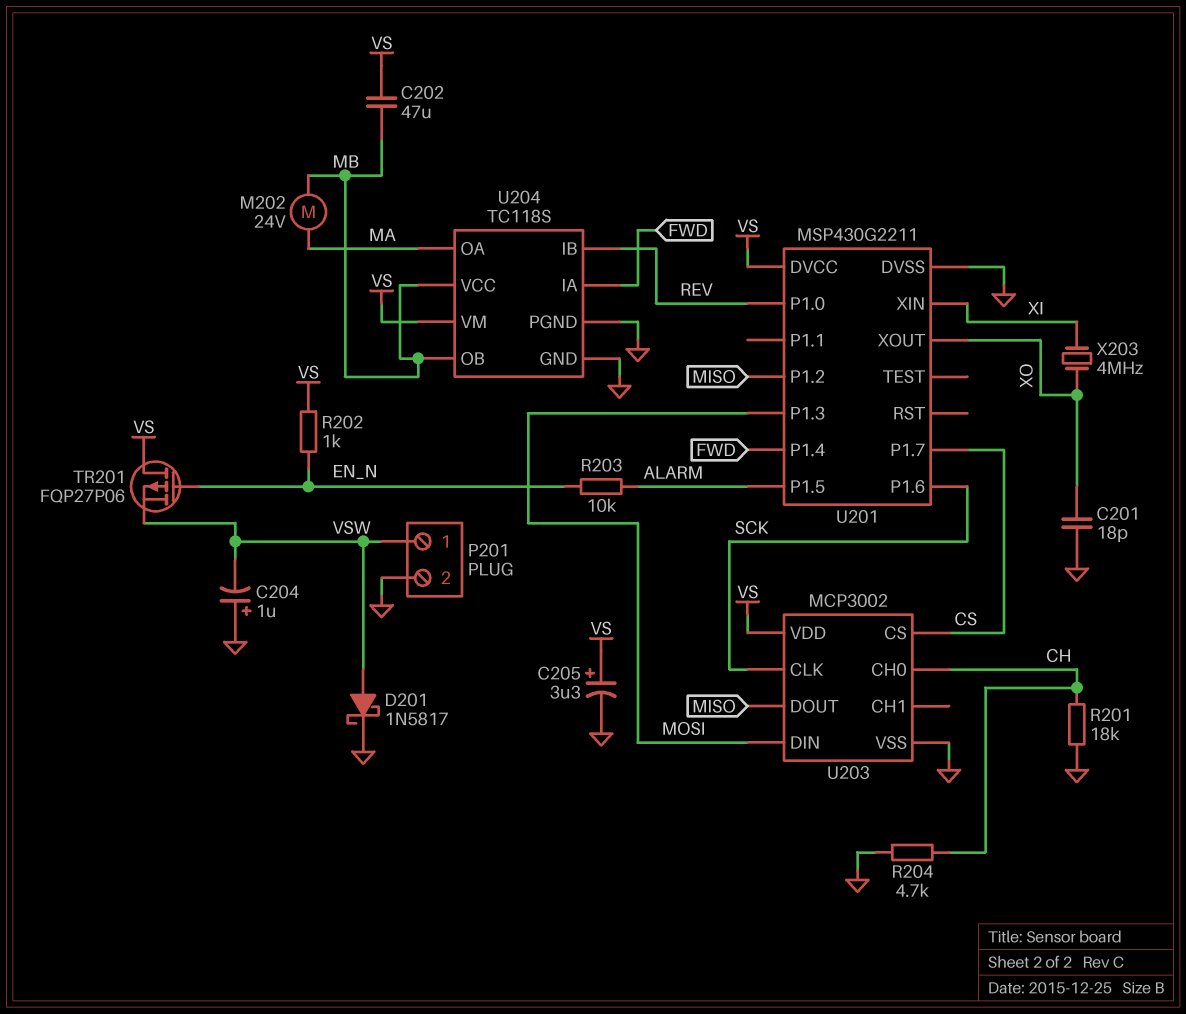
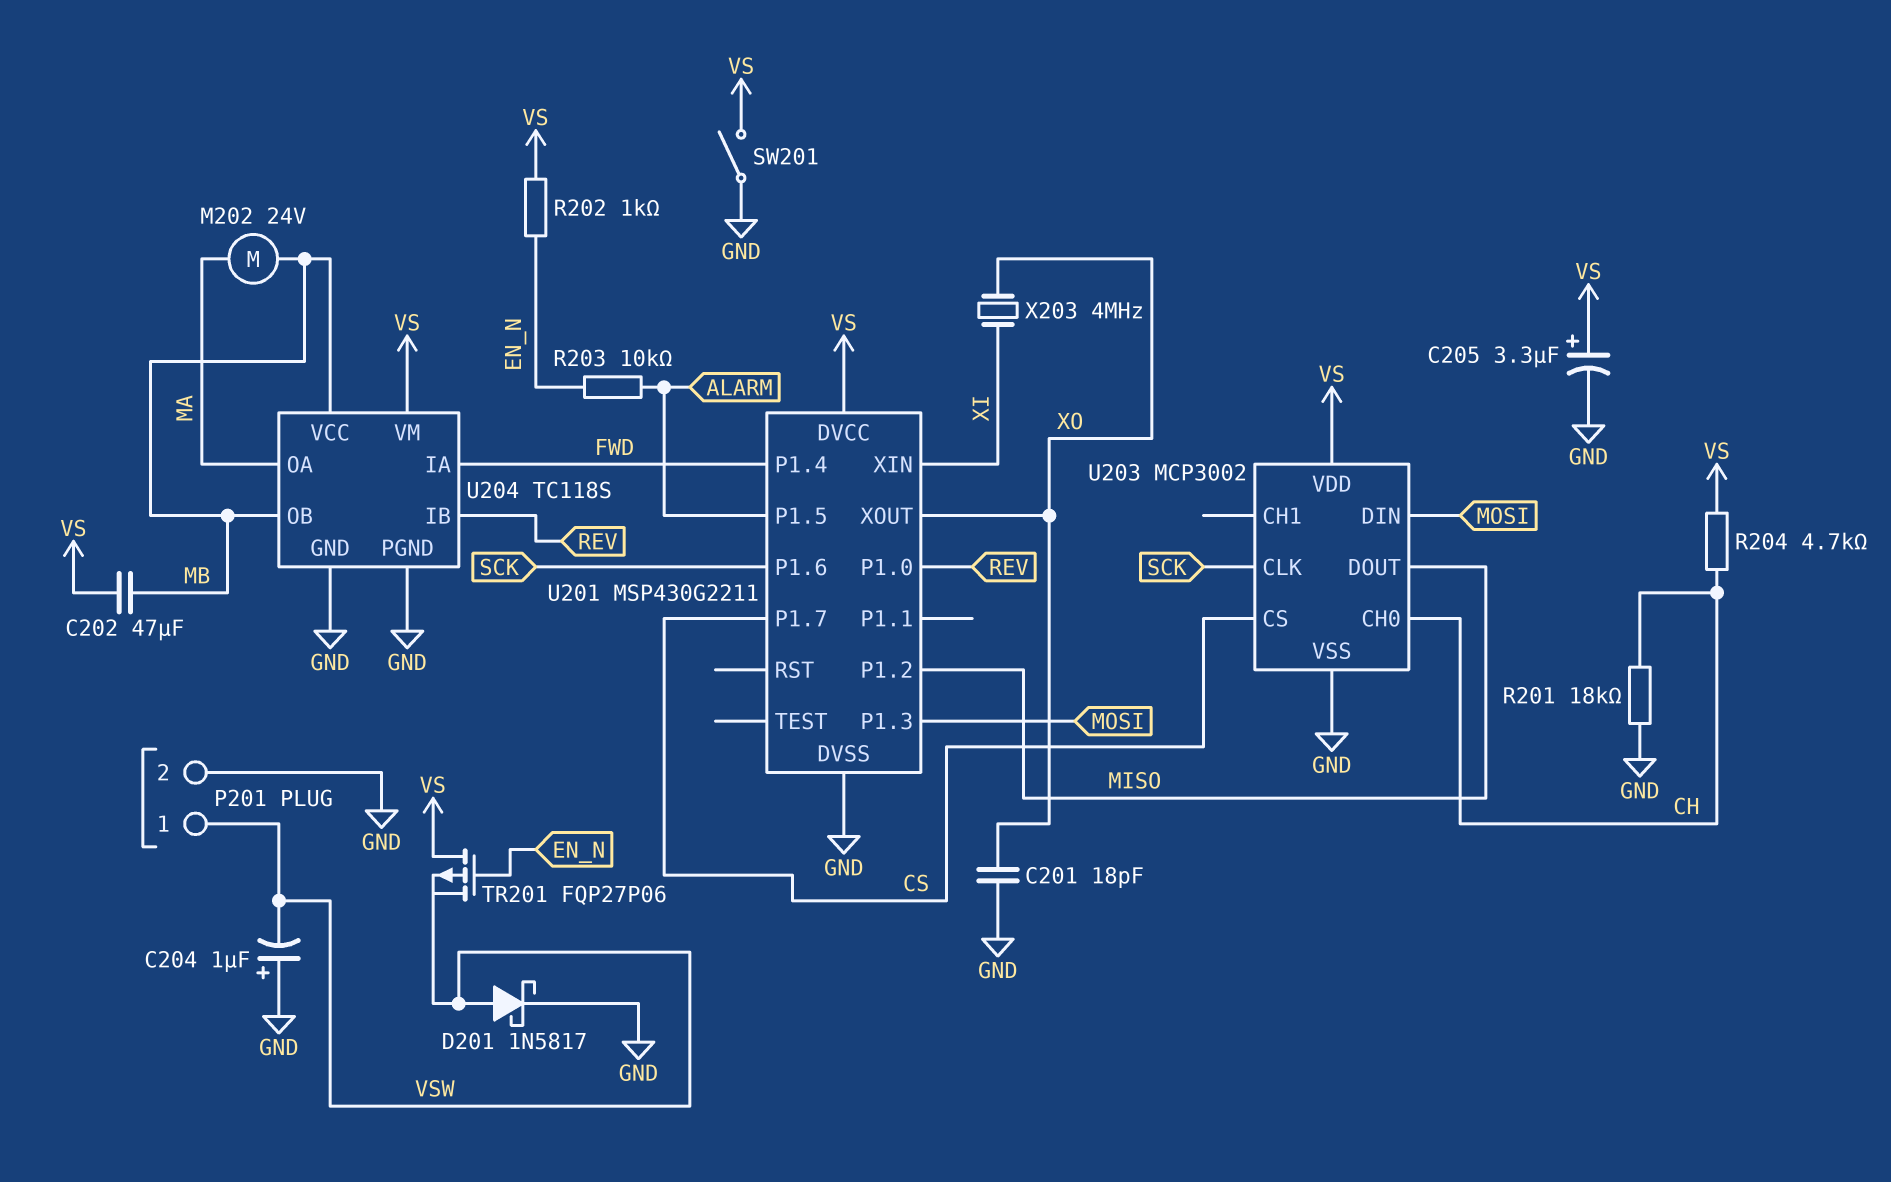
R204: 4.7k (CH, GND) -> 4.7k (CH, VS)
SW201: none -> switch (GND, VS)

